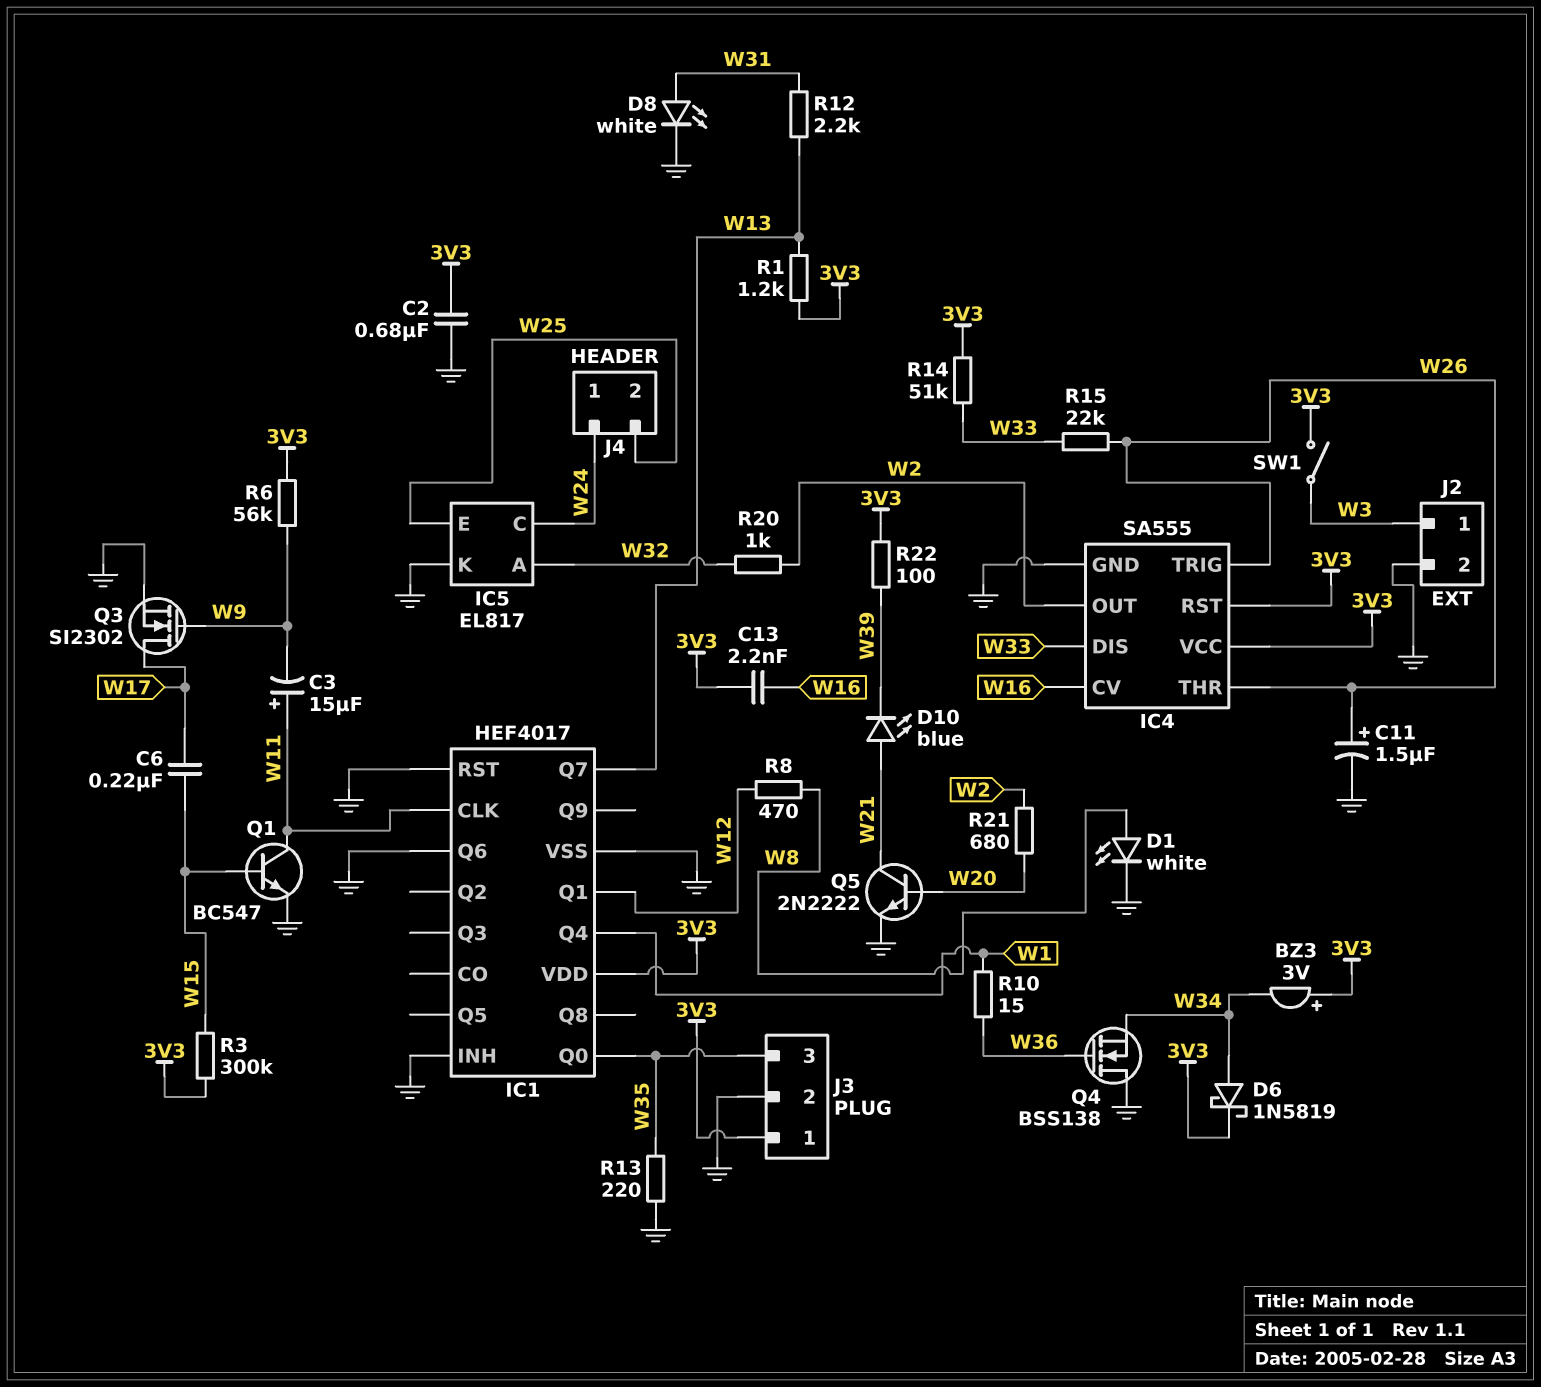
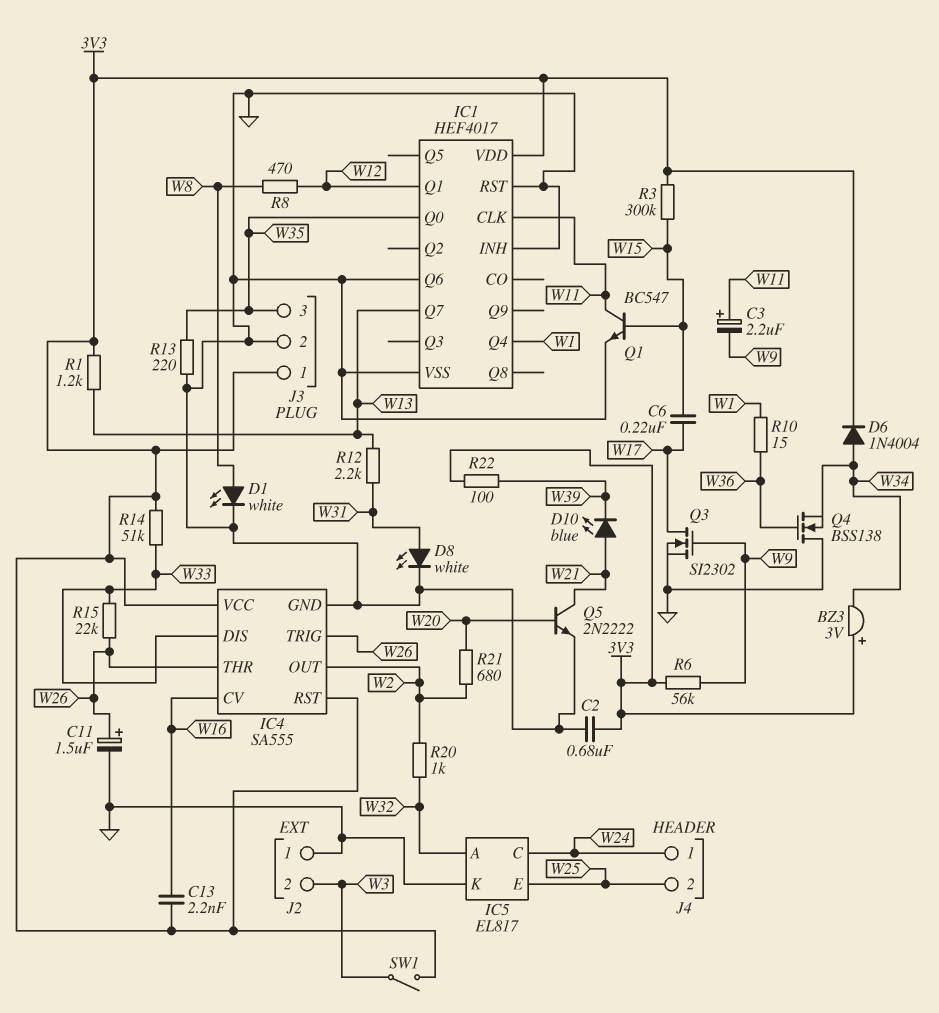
C3: 15uF (plus W11, minus W9) -> 2.2uF (plus W11, minus W9)
D6: schottky 1N5819 (A W34, K 3V3) -> diode 1N4004 (A W34, K 3V3)
J2 pin 1: W3 -> GND
J2 pin 2: GND -> W3

